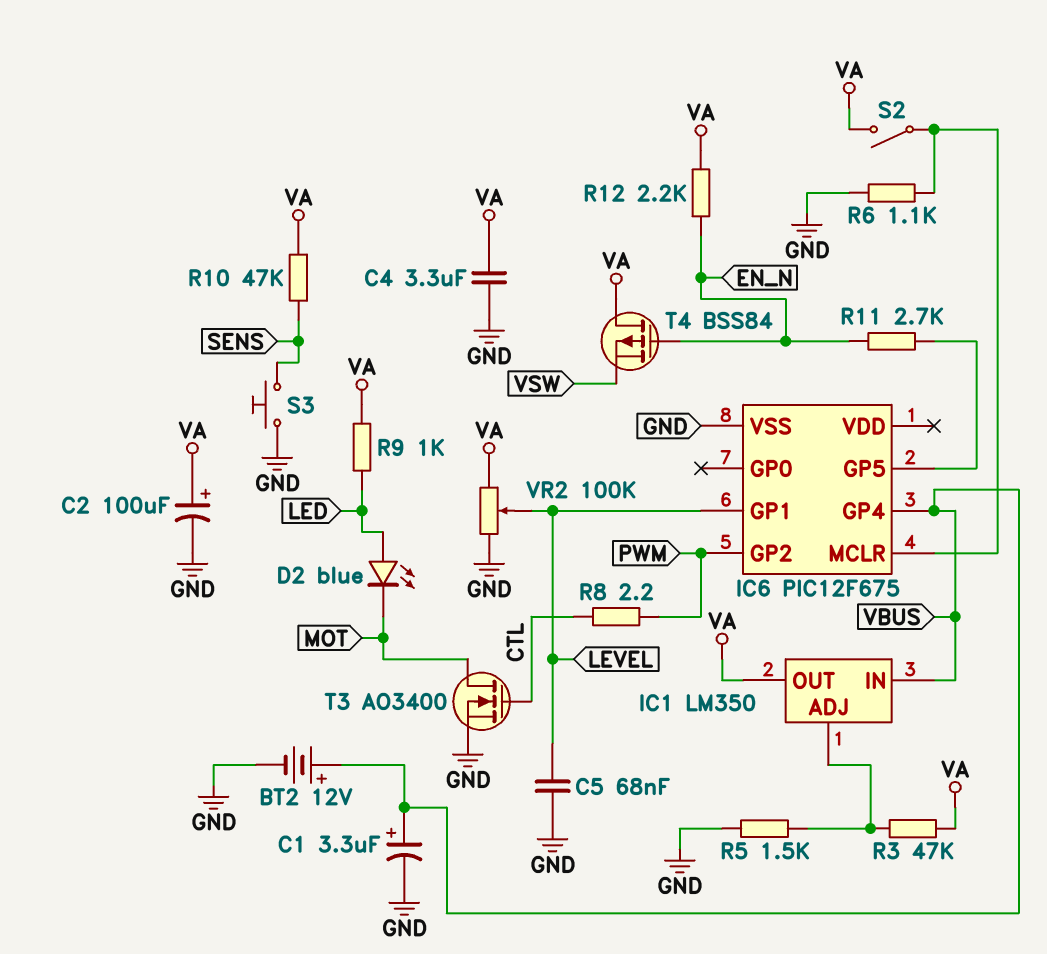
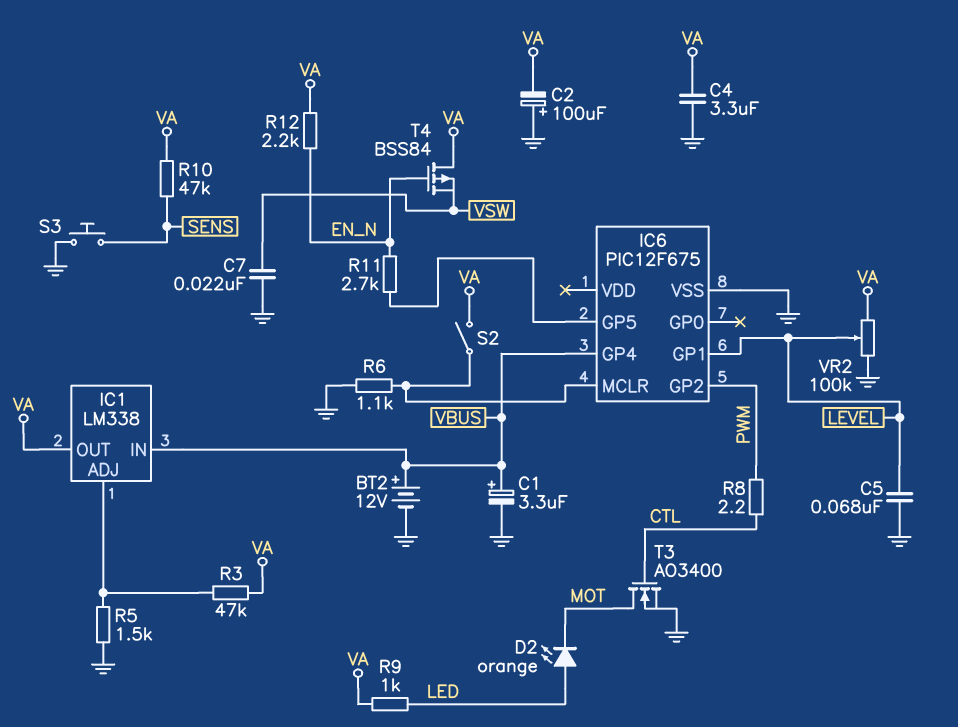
C2: 100uF (plus VA, minus GND) -> 100uF (plus GND, minus VA)
C7: none -> 22nF (GND, VSW)
D2: LED blue (A LED, K MOT) -> LED orange (A LED, K MOT)
IC1: LM350 -> LM338

